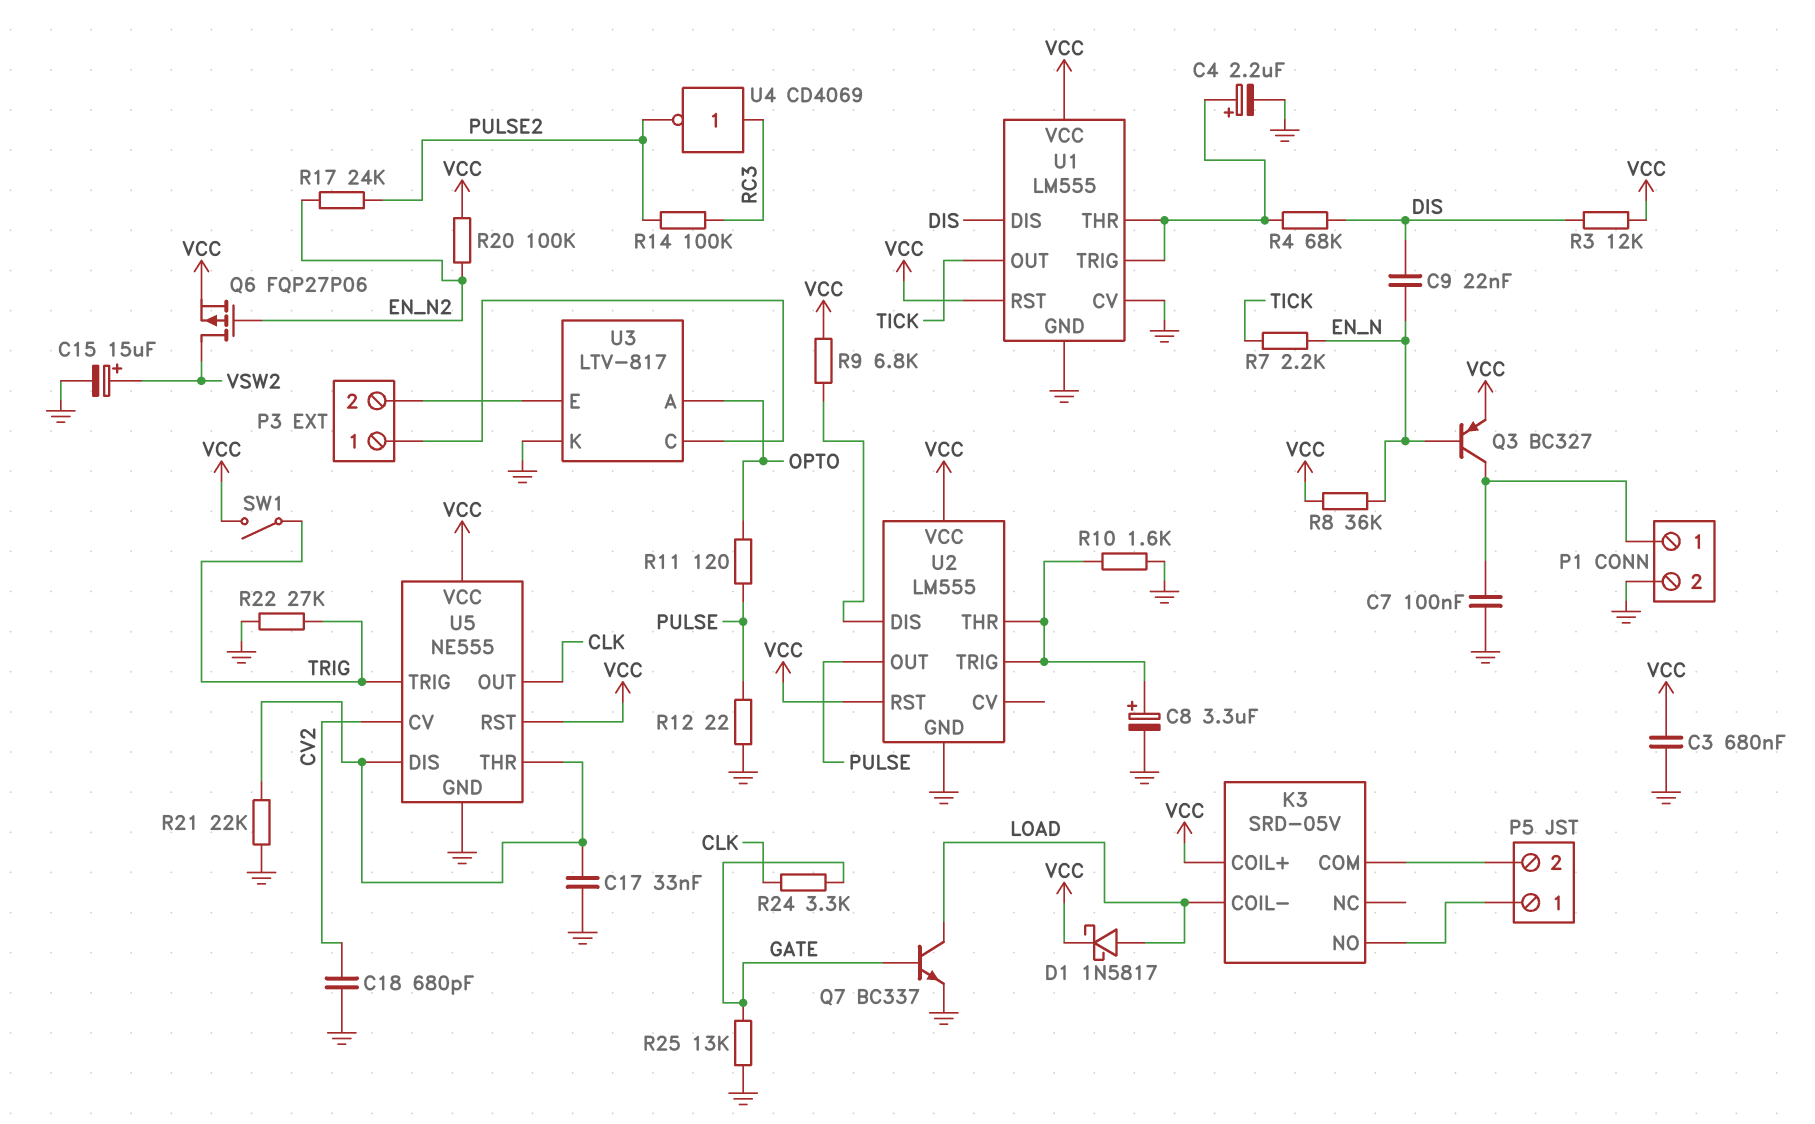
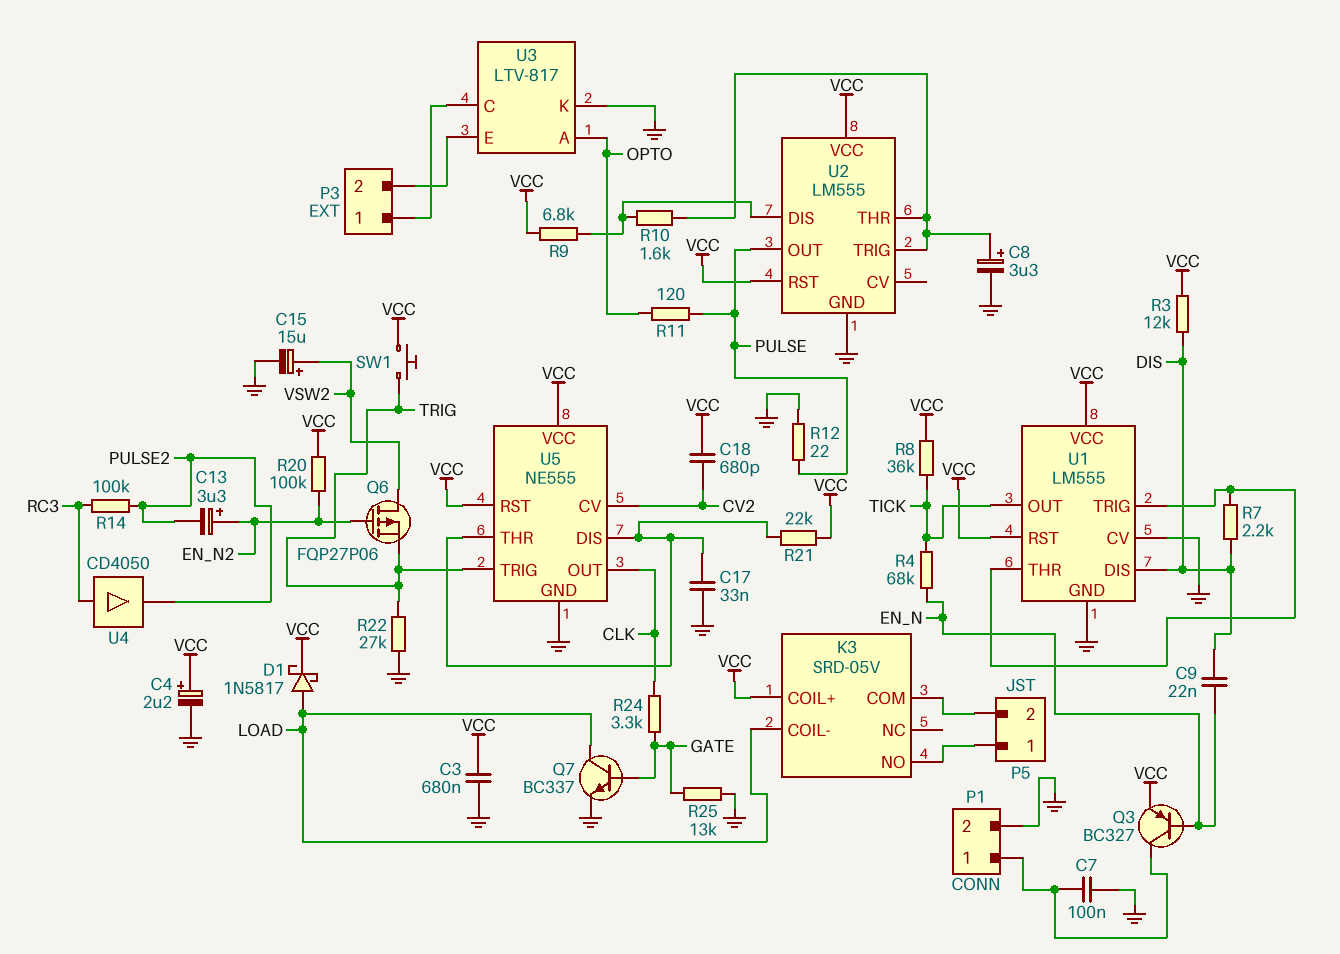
C4: 2.2uF (plus U1/THR, minus GND) -> 2.2uF (plus VCC, minus GND)
C13: none -> 3.3uF (plus EN_N2, minus PULSE2)
C18: 680pF (CV2, GND) -> 680pF (CV2, VCC)
Q6: PMOS FQP27P06 (G EN_N2, D VSW2, S VCC) -> PMOS FQP27P06 (G EN_N2, D VSW2, S TRIG)
R4: 68k (DIS, U1/THR) -> 68k (EN_N, TICK)
R7: 2.2k (EN_N, TICK) -> 2.2k (DIS, U1/THR)
R8: 36k (EN_N, VCC) -> 36k (TICK, VCC)
R10: 1.6k (GND, U2/THR) -> 1.6k (U2/DIS, U2/THR)
R17: 24k (EN_N2, PULSE2) -> none
R21: 22k (GND, U5/DIS) -> 22k (U5/DIS, VCC)
SW1: switch (TRIG, VCC) -> button (TRIG, VCC)
U4: NOT CD4069 (in RC3, out PULSE2) -> buffer CD4050 (in RC3, out PULSE2)

